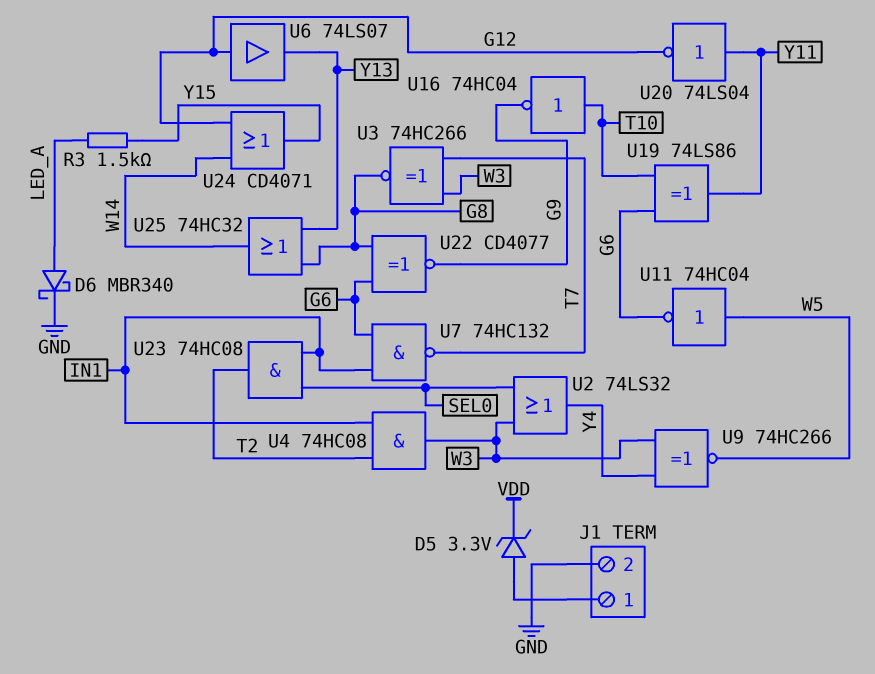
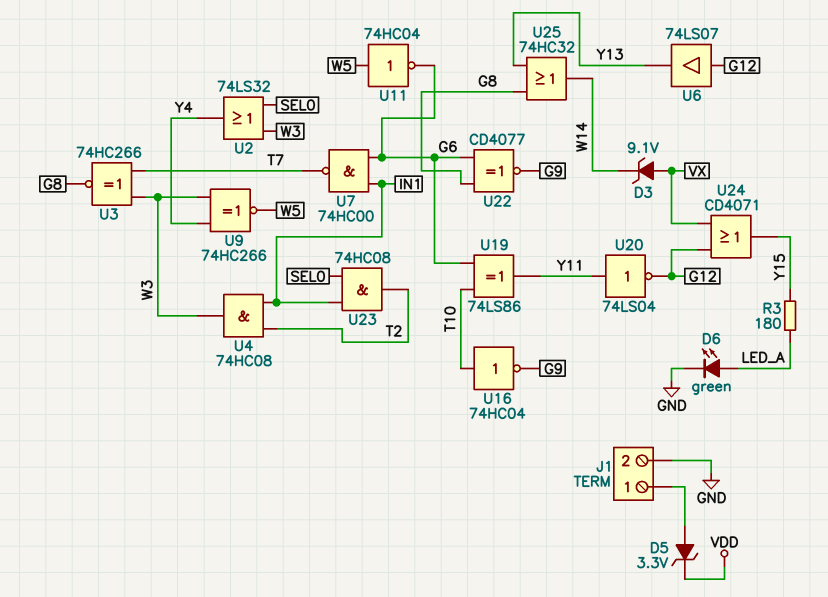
D3: none -> zener 9.1V (A VX, K W14)
D6: schottky MBR340 (A LED_A, K GND) -> LED green (A LED_A, K GND)
R3: 1.5k (LED_A, Y15) -> 180 (LED_A, Y15)
U7: NAND 74HC132 (in G6, in IN1, out T7) -> NAND 74HC00 (in G6, in IN1, out T7)
U24: OR CD4071 (in G12, in W14, out Y15) -> OR CD4071 (in G12, in VX, out Y15)

